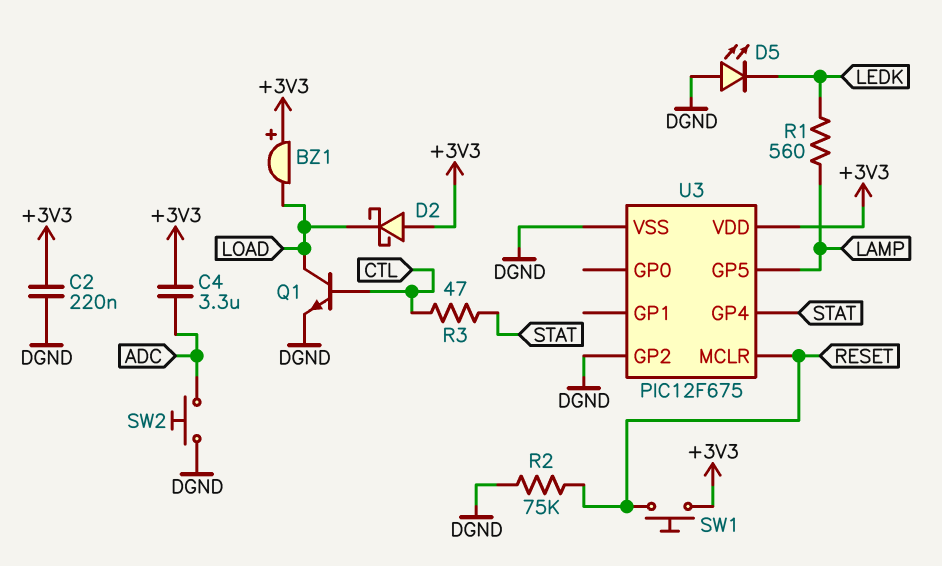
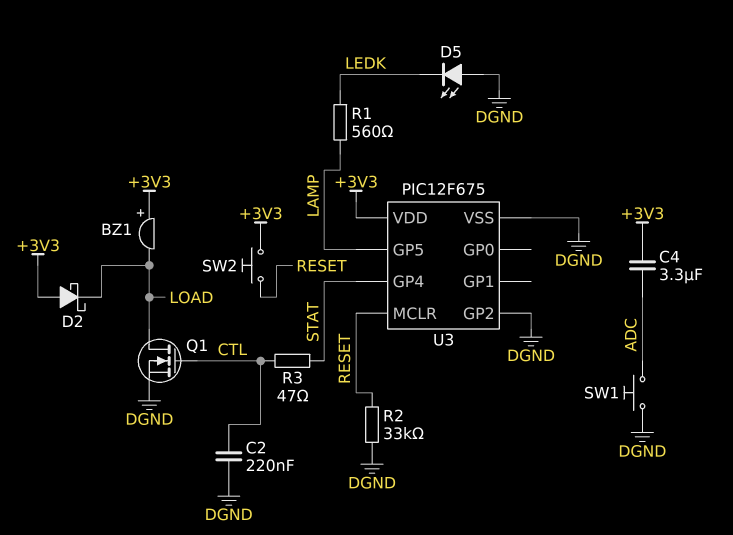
C2: 220nF (+3V3, DGND) -> 220nF (CTL, DGND)
Q1: NPN (B CTL, C LOAD, E DGND) -> NMOS (G CTL, D LOAD, S DGND)
R2: 75k (DGND, RESET) -> 33k (DGND, RESET)
SW1: button (+3V3, RESET) -> button (ADC, DGND)
SW2: button (ADC, DGND) -> button (+3V3, RESET)

